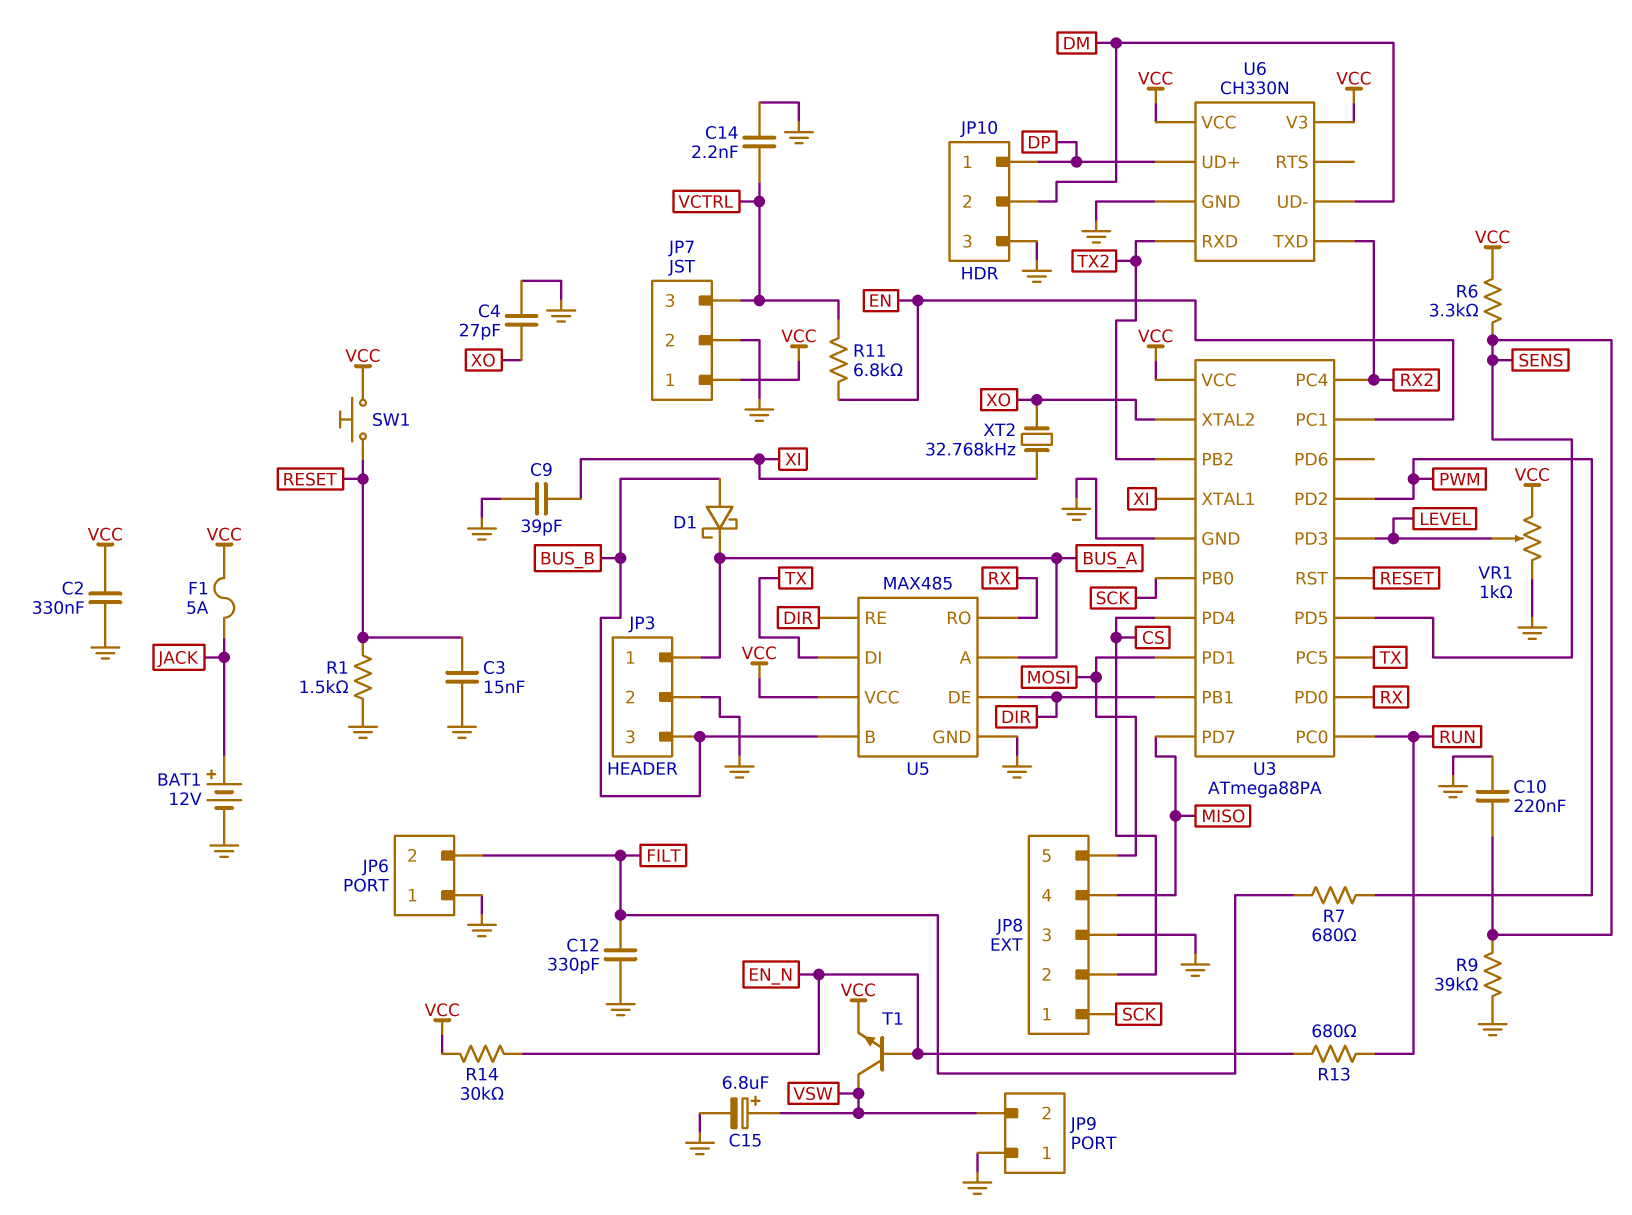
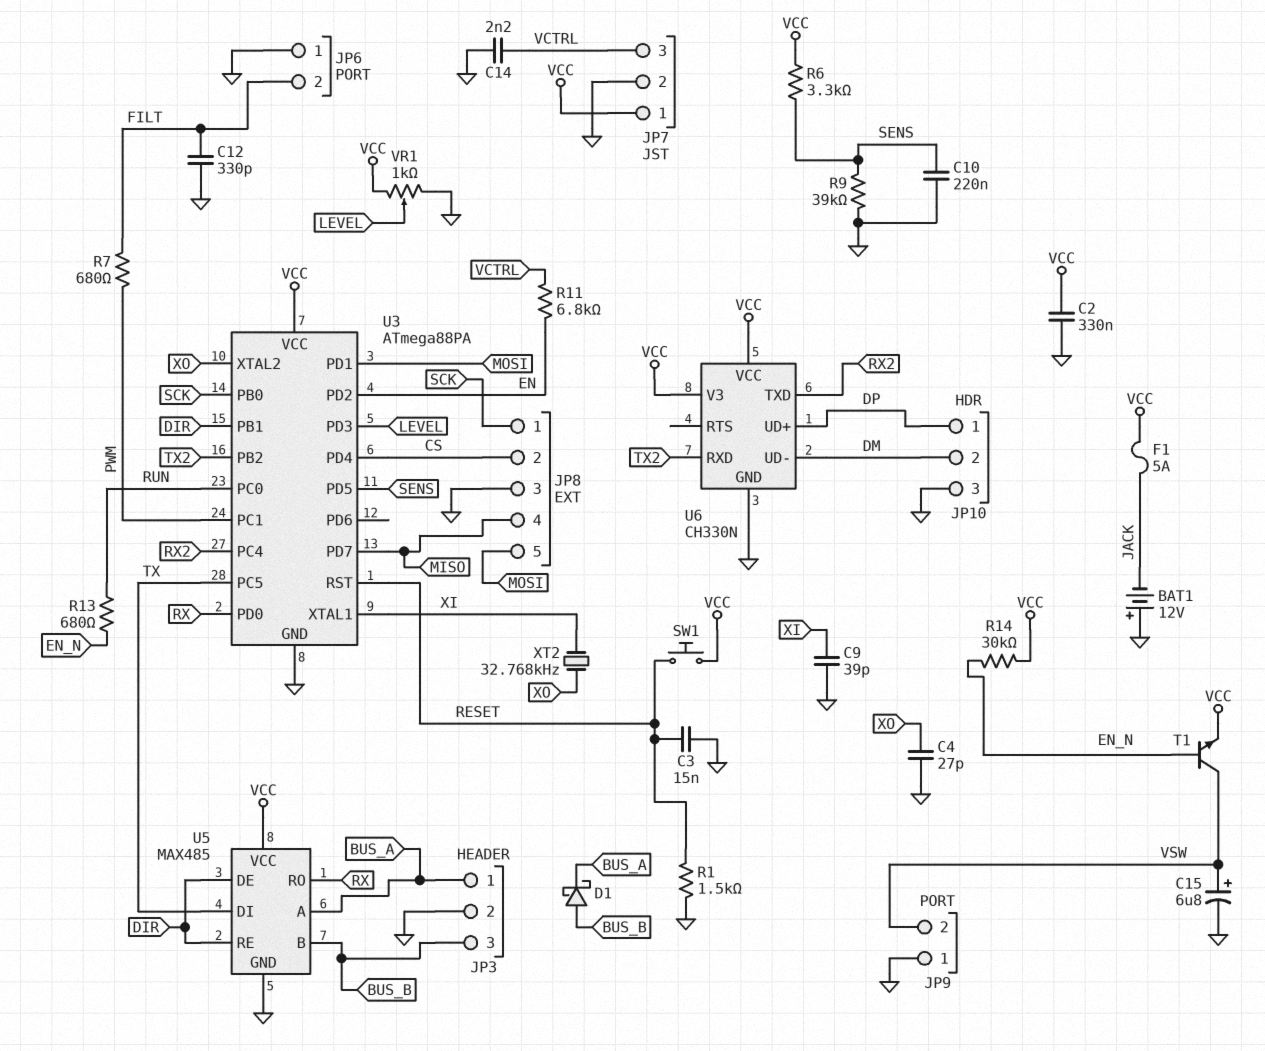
BAT1: 12V (plus JACK, minus GND) -> 12V (plus GND, minus JACK)
U3 pin PC1: EN -> PWM
U3 pin PD2: PWM -> EN

